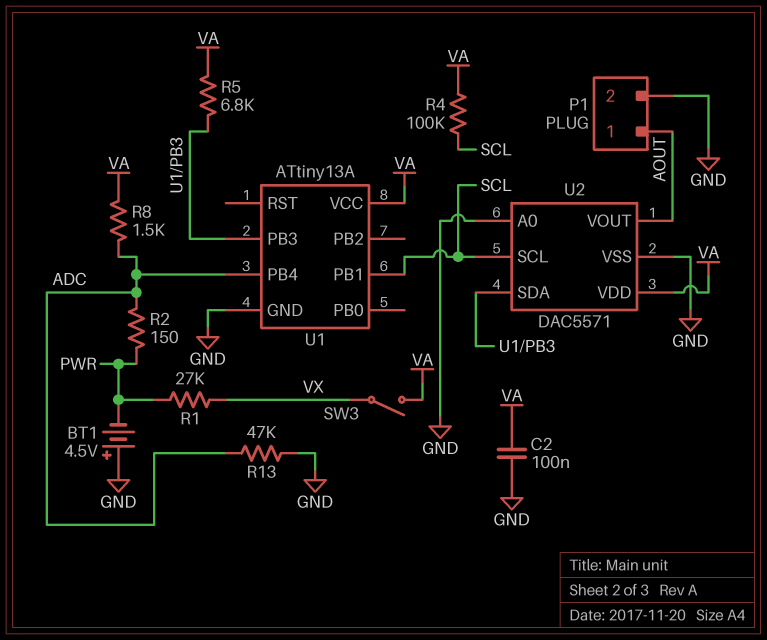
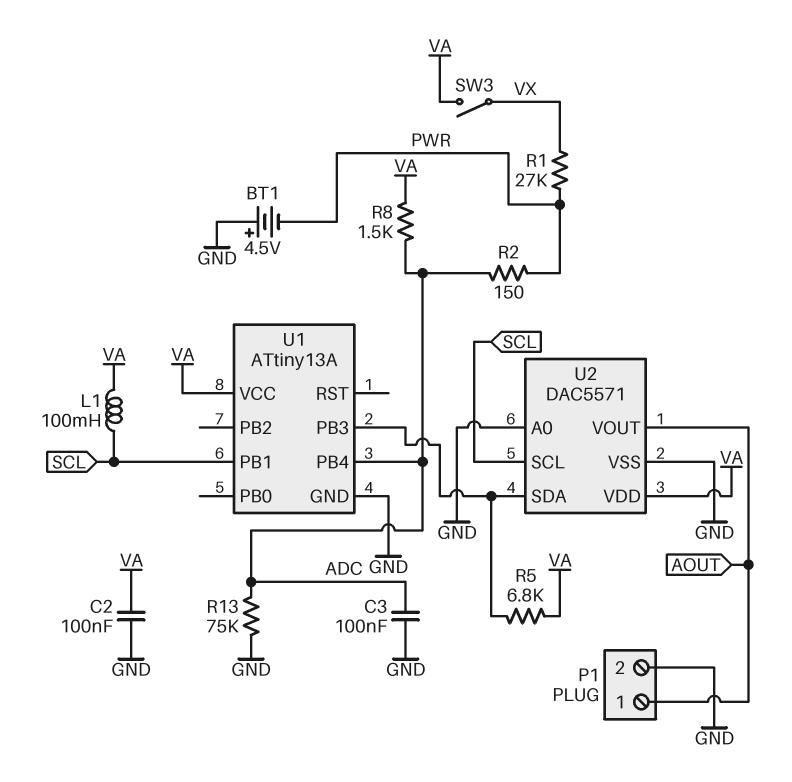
C3: none -> 100nF (ADC, GND)
L1: none -> 100mH (SCL, VA)
R4: 100k (SCL, VA) -> none
R13: 47k (ADC, GND) -> 75k (ADC, GND)

